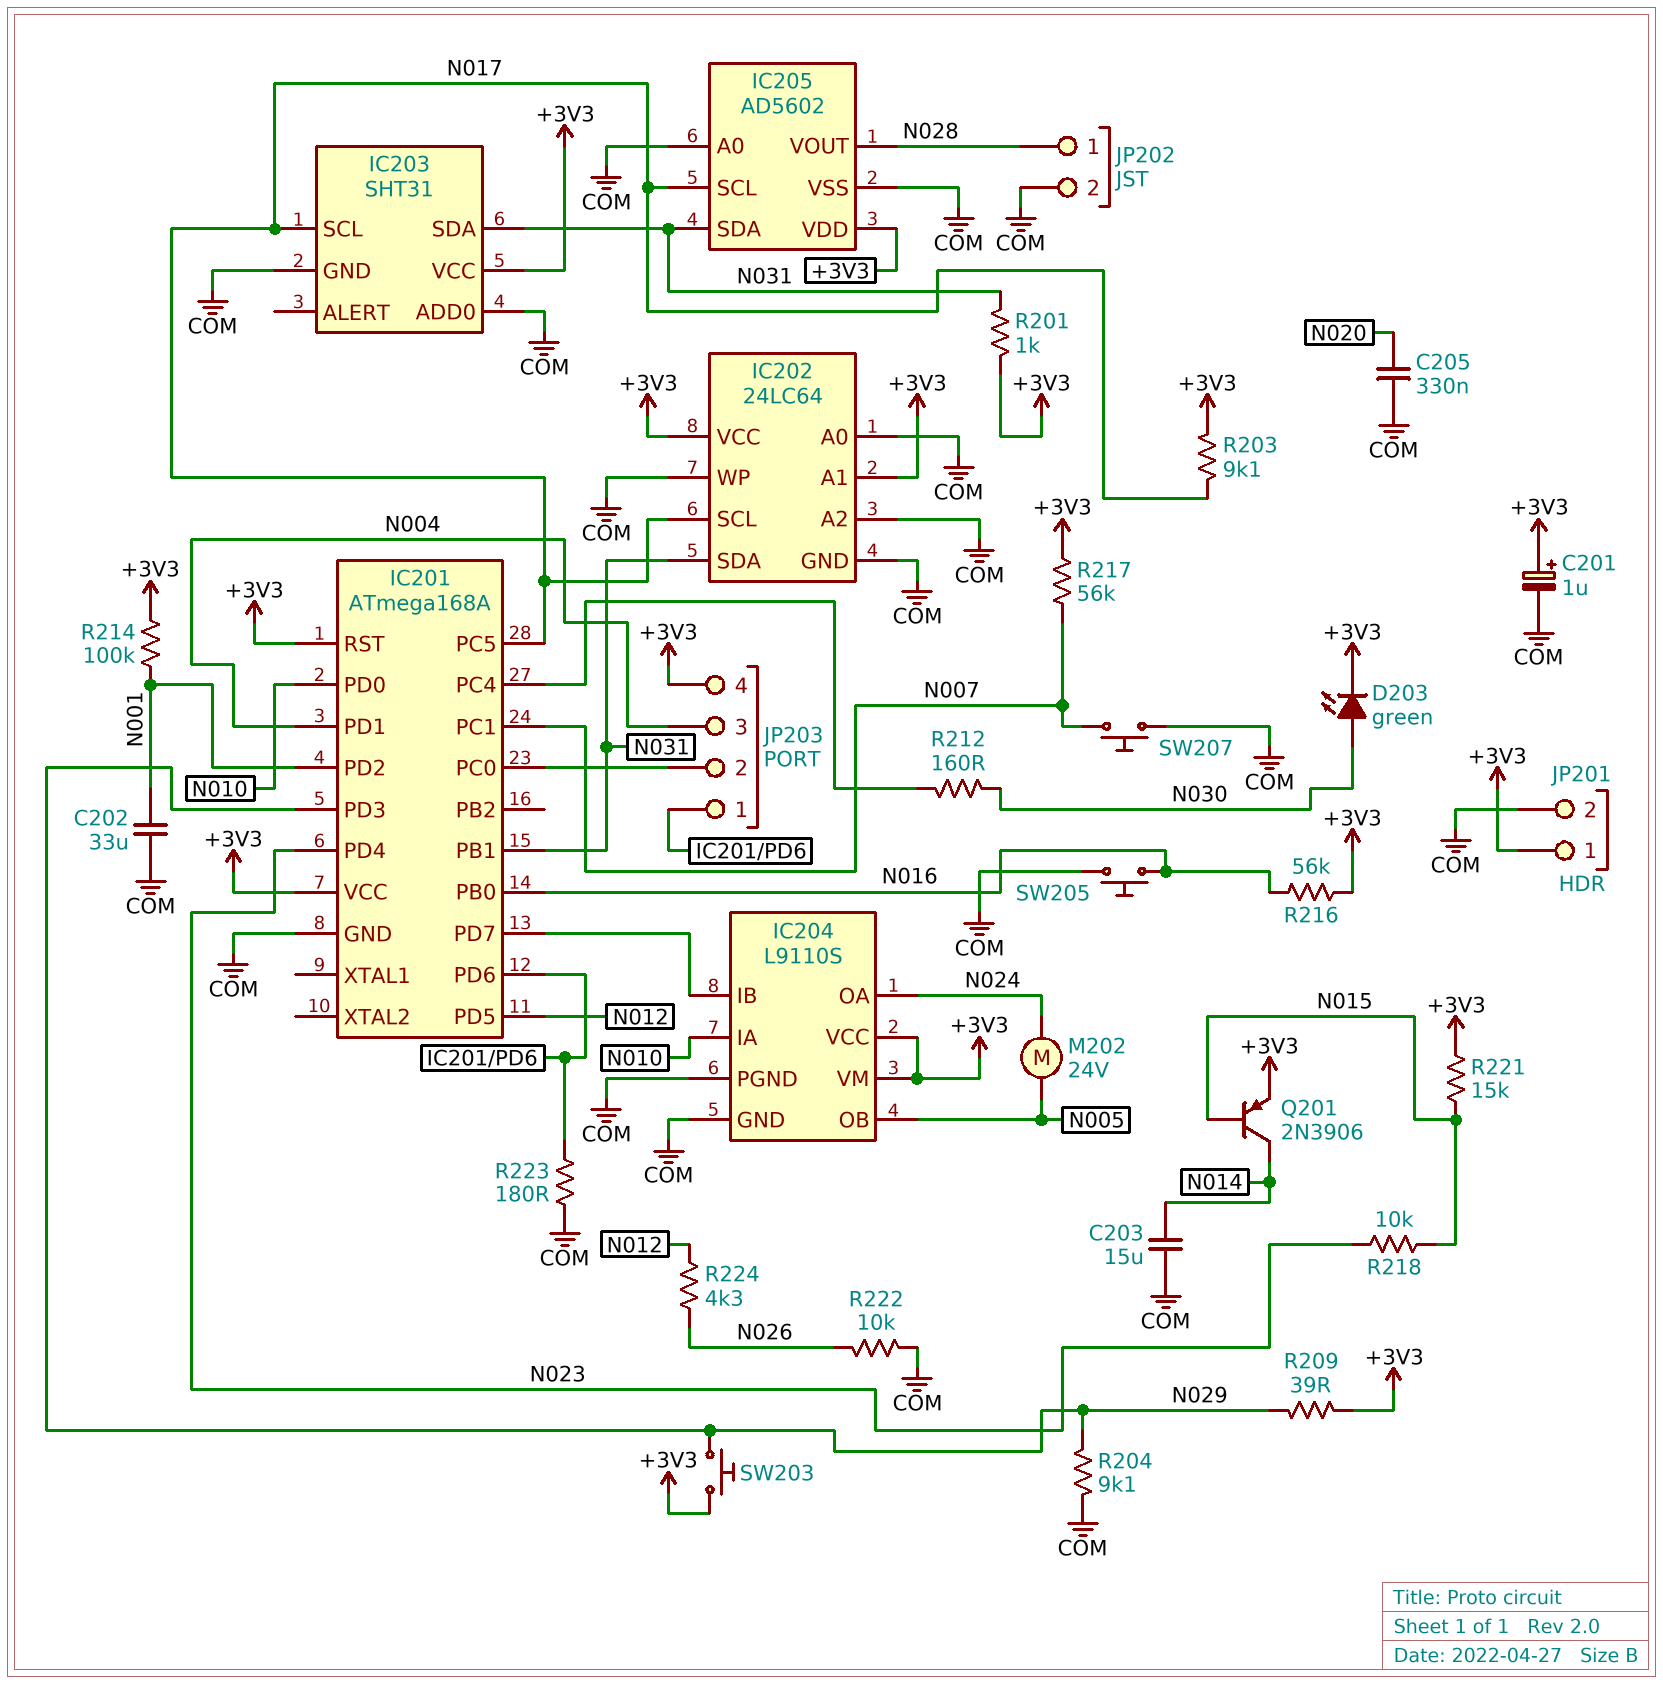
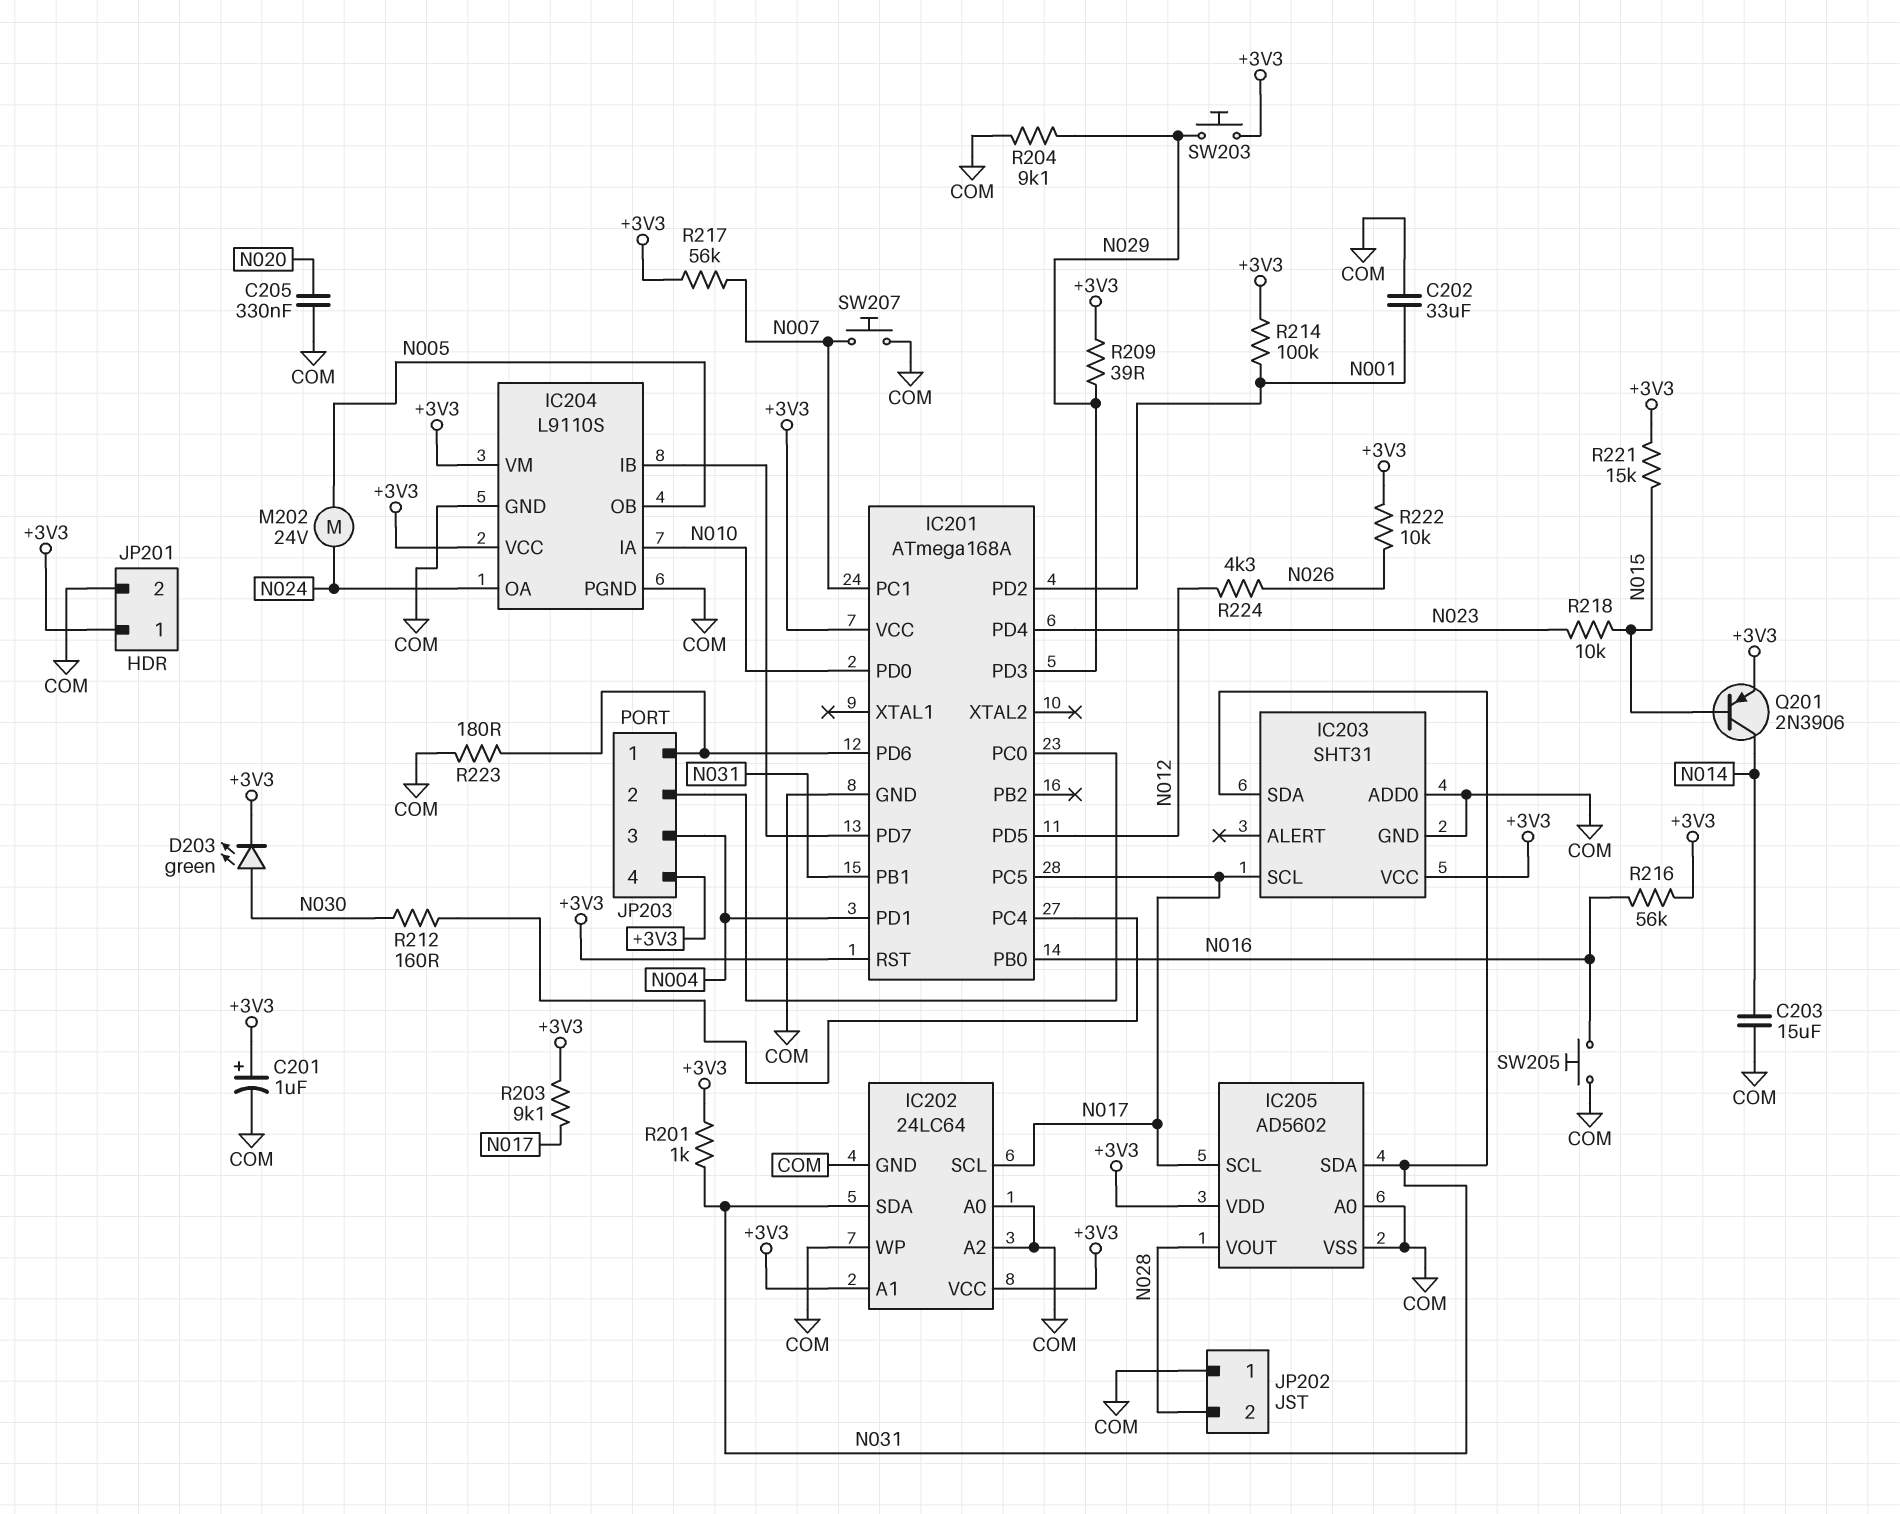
JP202 pin 1: N028 -> COM
JP202 pin 2: COM -> N028
R222: 10k (COM, N026) -> 10k (+3V3, N026)

